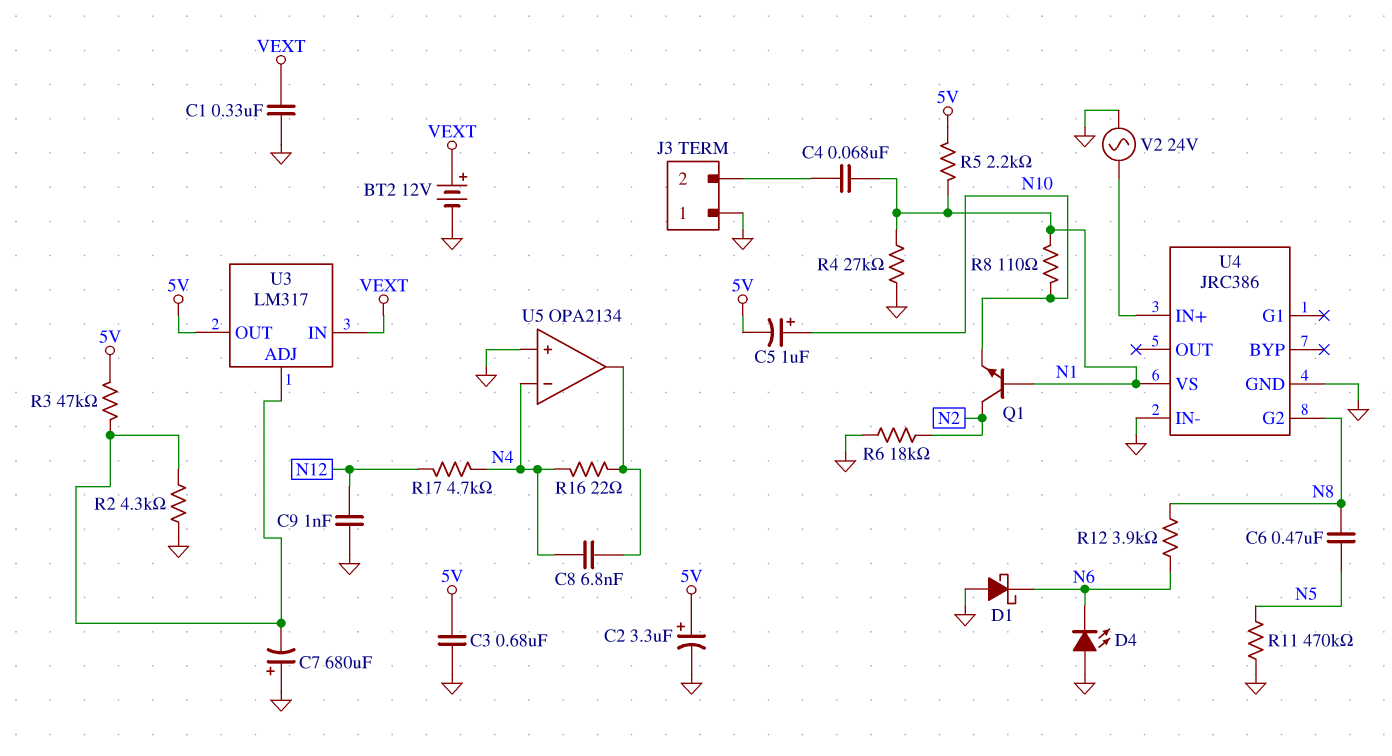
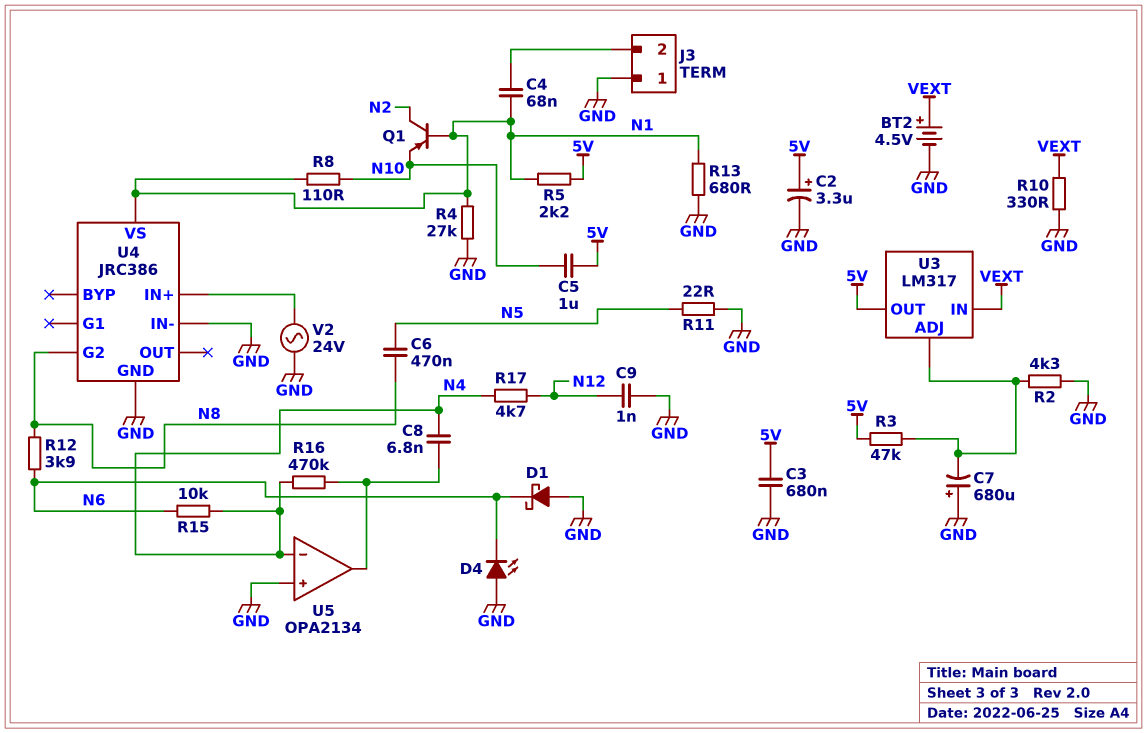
BT2: 12V (plus VEXT, minus GND) -> 4.5V (plus VEXT, minus GND)
C1: 330nF (GND, VEXT) -> none
C5: 1uF (plus N10, minus 5V) -> 1uF (5V, N10)
Q1: NPN (B N1, C N2, E N10) -> PNP (B N1, C N2, E N10)
R6: 18k (GND, N2) -> none
R10: none -> 330 (GND, VEXT)
R11: 470k (GND, N5) -> 22 (GND, N5)
R13: none -> 680 (GND, N1)
R15: none -> 10k (N4, N6)
R16: 22 (N4, U5/out) -> 470k (N4, U5/out)

